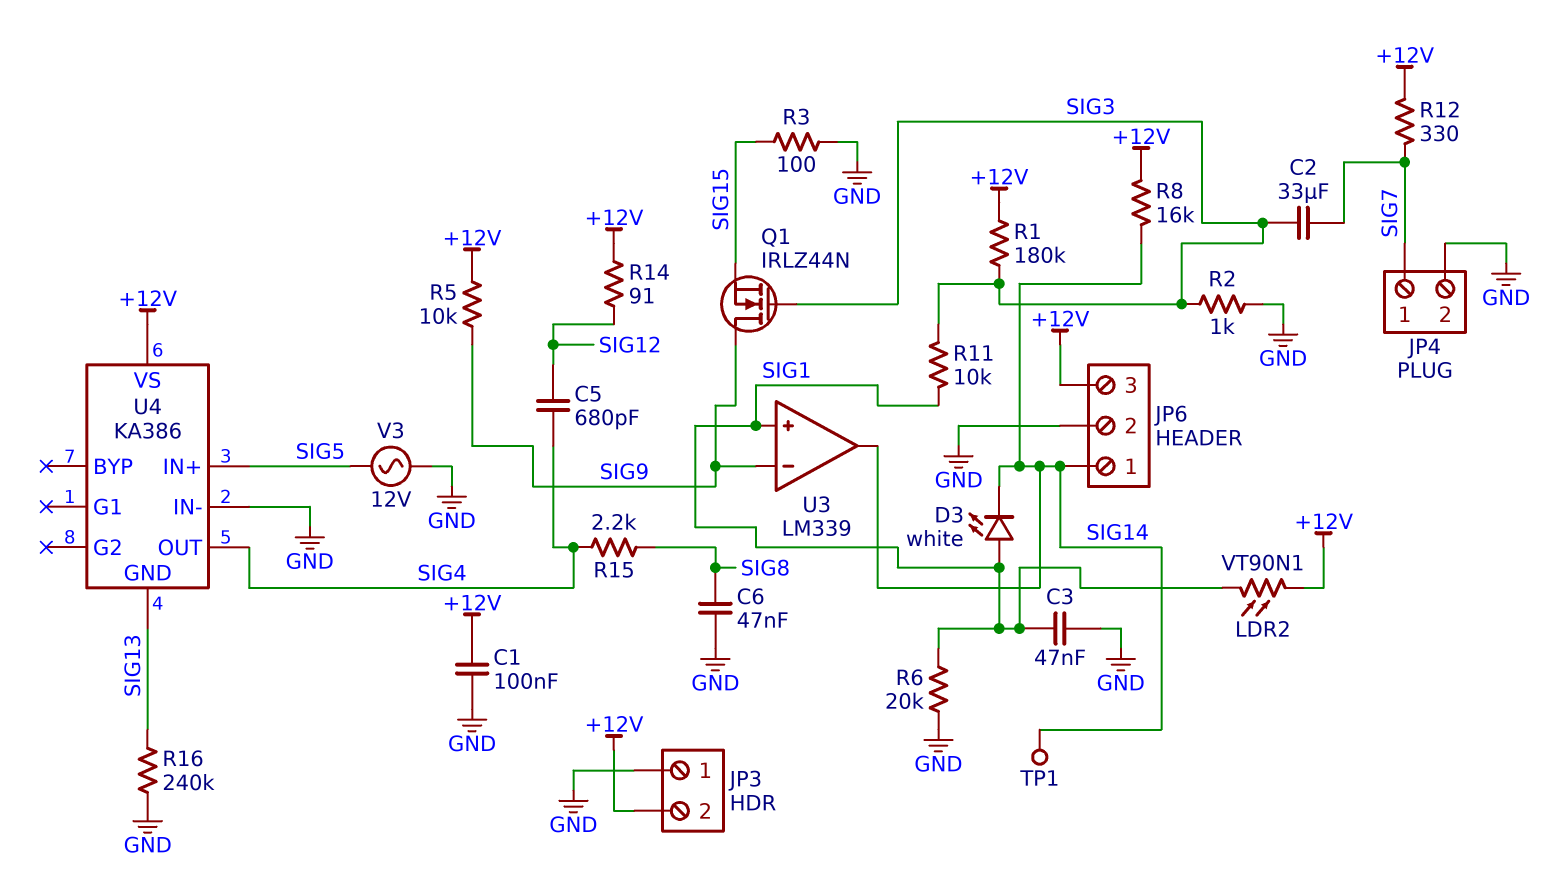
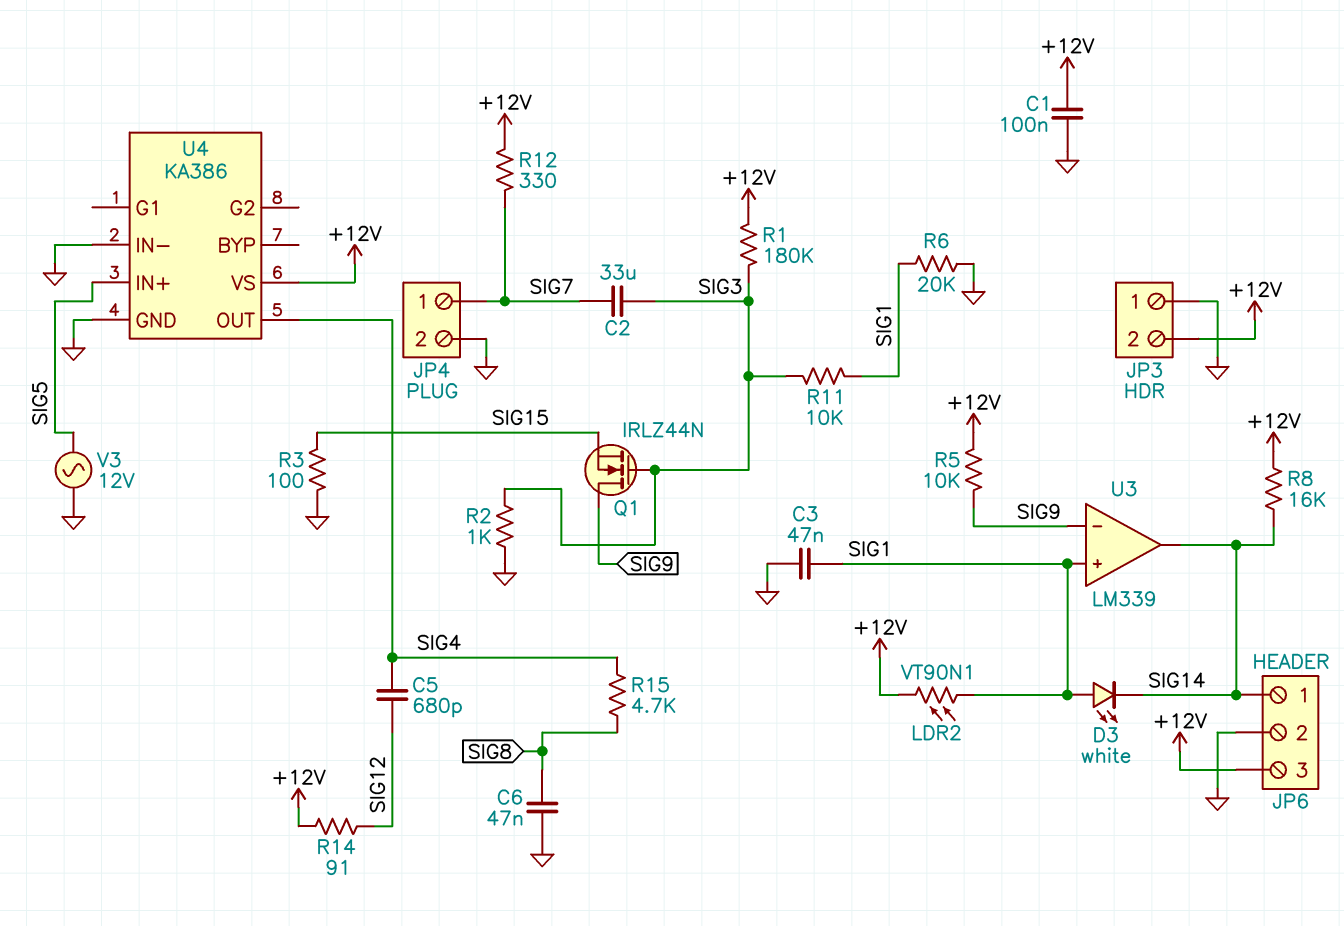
R15: 2.2k (SIG4, SIG8) -> 4.7k (SIG4, SIG8)
R16: 240k (GND, SIG13) -> none
TP1: test point (SIG14) -> none
U4 pin GND: SIG13 -> GND

